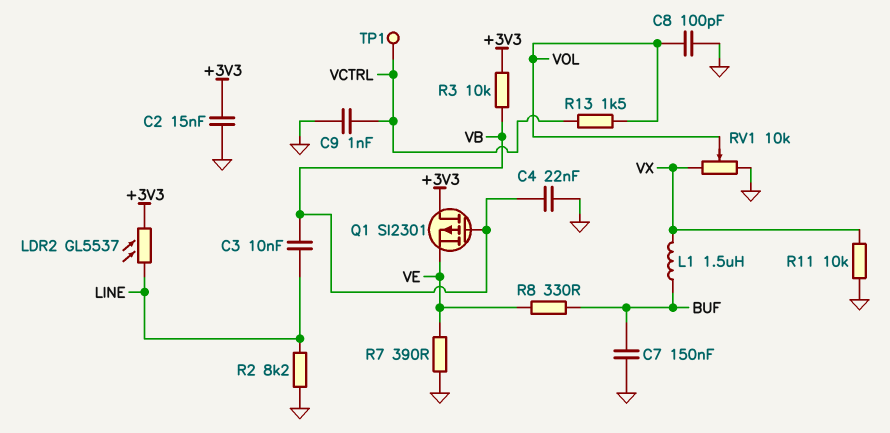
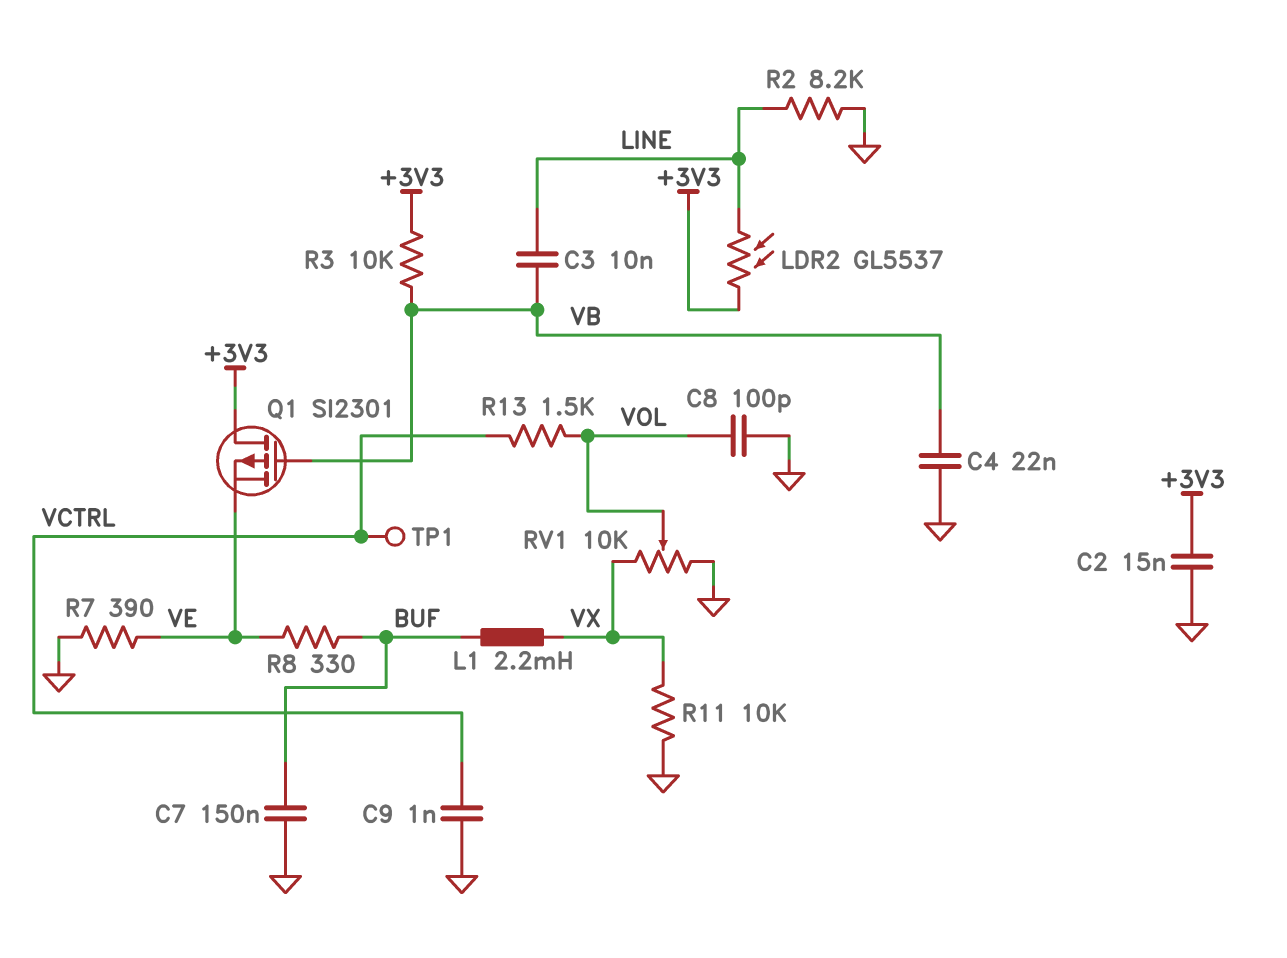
L1: 1.5uH (BUF, VX) -> 2.2mH (BUF, VX)

